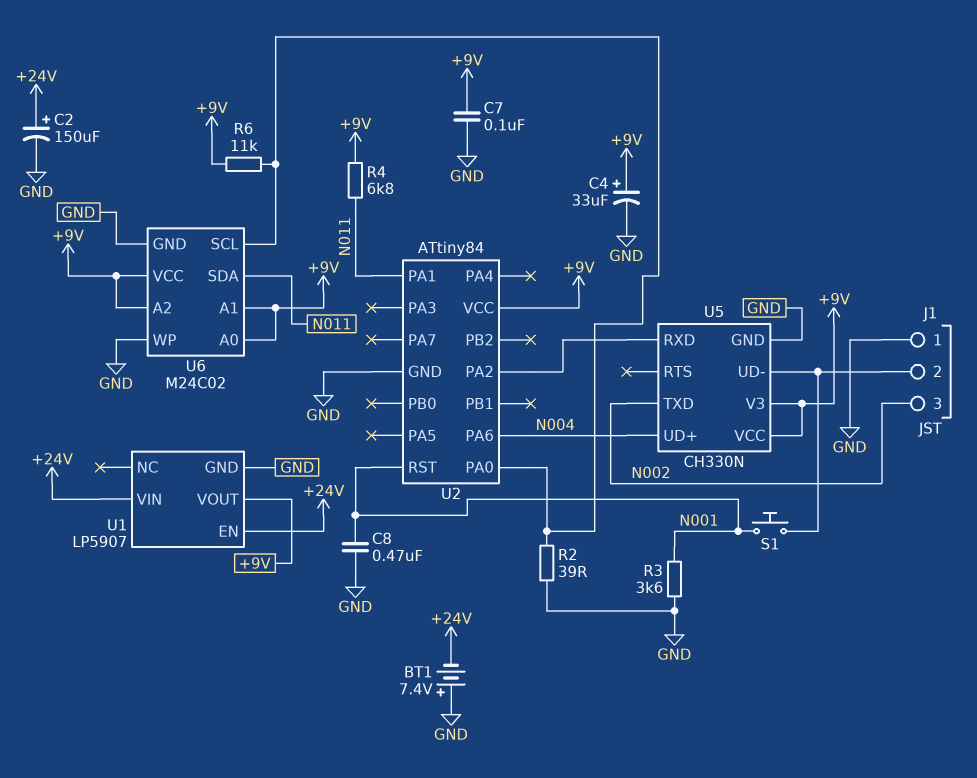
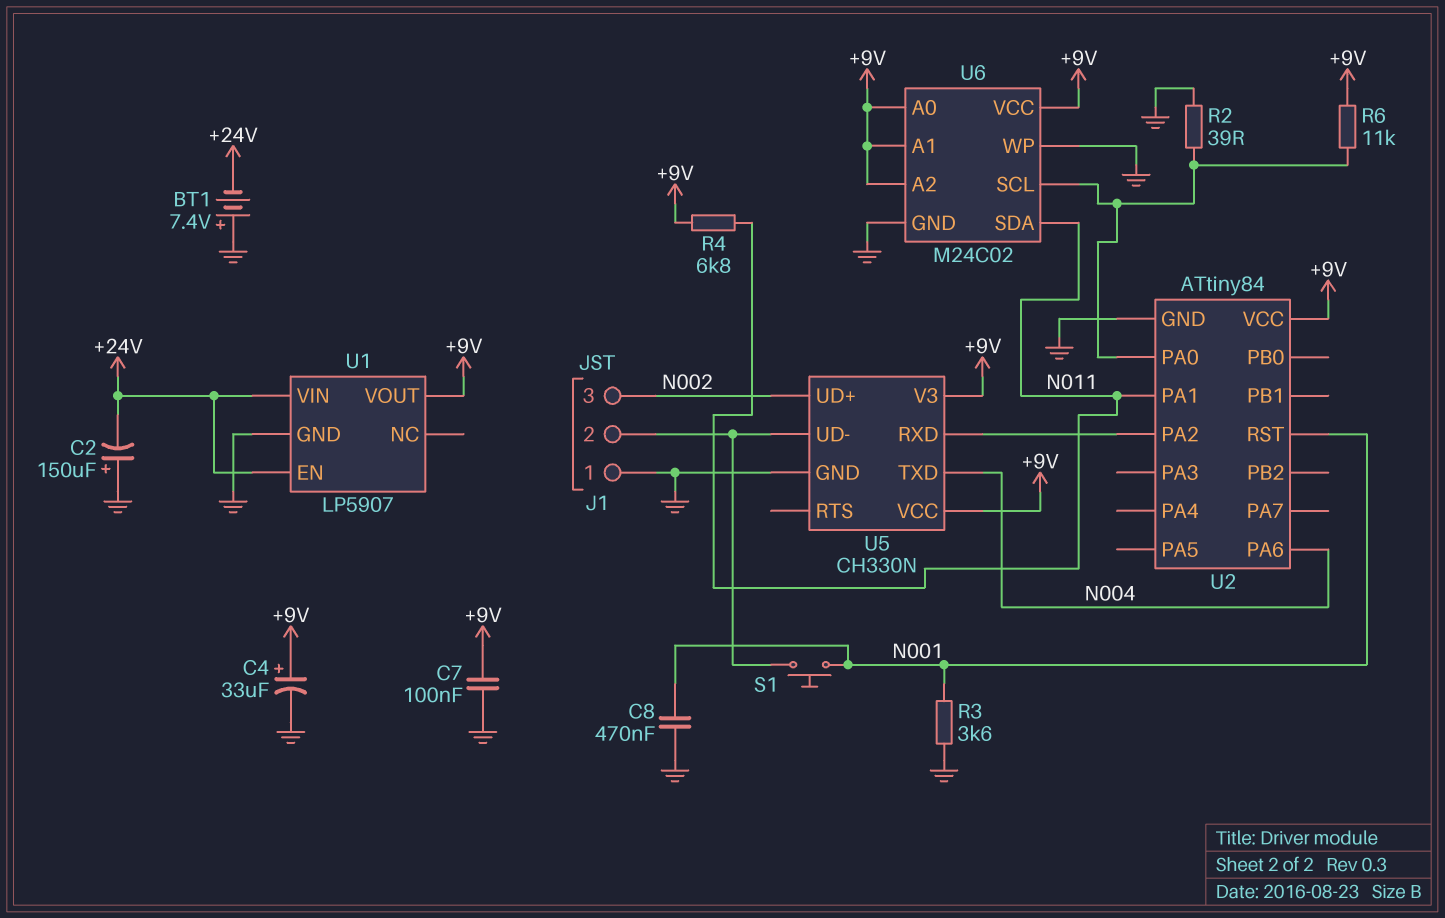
C2: 150uF (plus +24V, minus GND) -> 150uF (plus GND, minus +24V)
U5 pin TXD: N002 -> N004
U5 pin UD+: N004 -> N002

